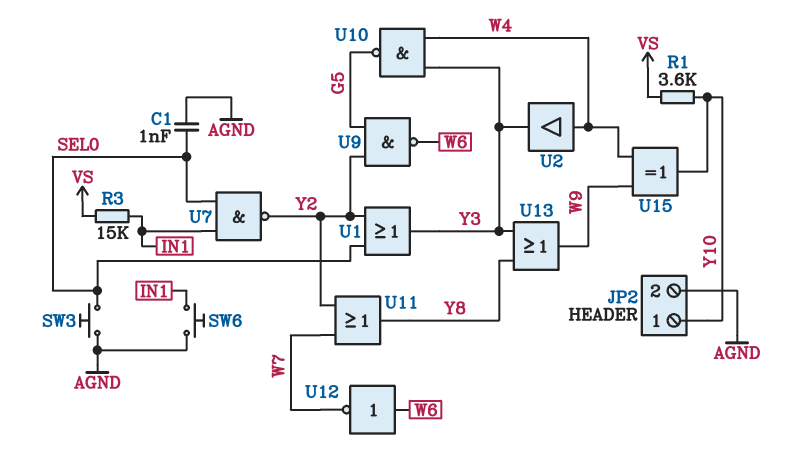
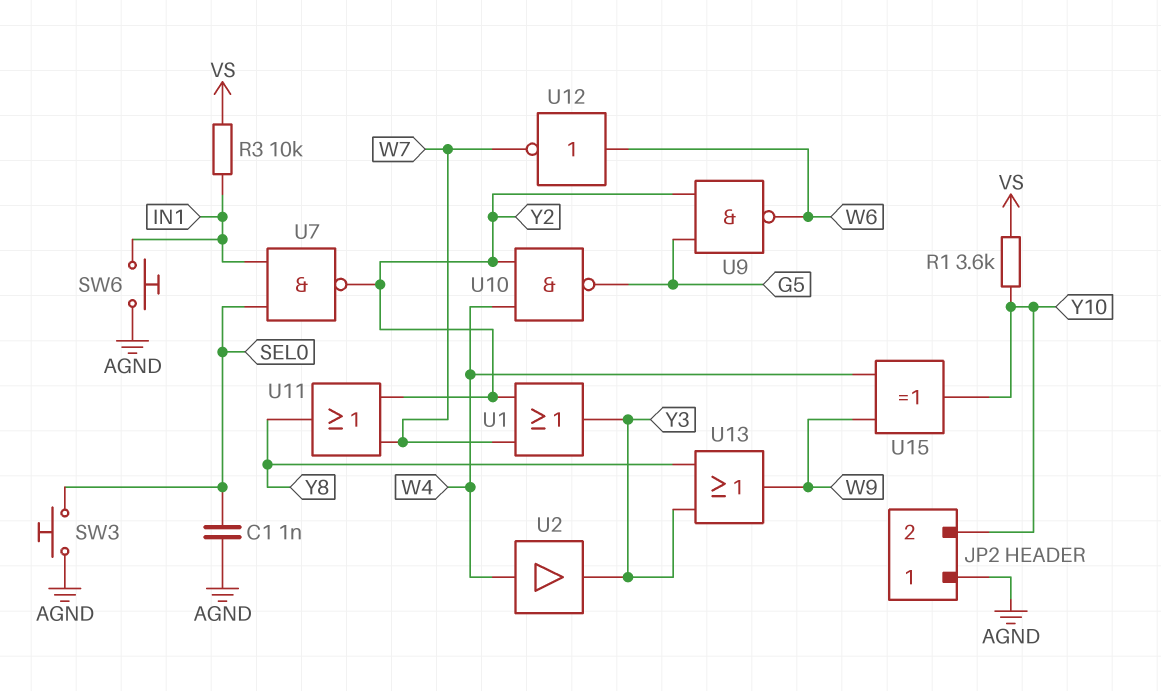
JP2 pin 1: Y10 -> AGND
JP2 pin 2: AGND -> Y10
R3: 15k (IN1, VS) -> 10k (IN1, VS)
U1: OR (in SEL0, in Y2, out Y3) -> OR (in W7, in Y2, out Y3)
U10: NAND (in W4, in Y3, out G5) -> NAND (in W4, in Y2, out G5)

